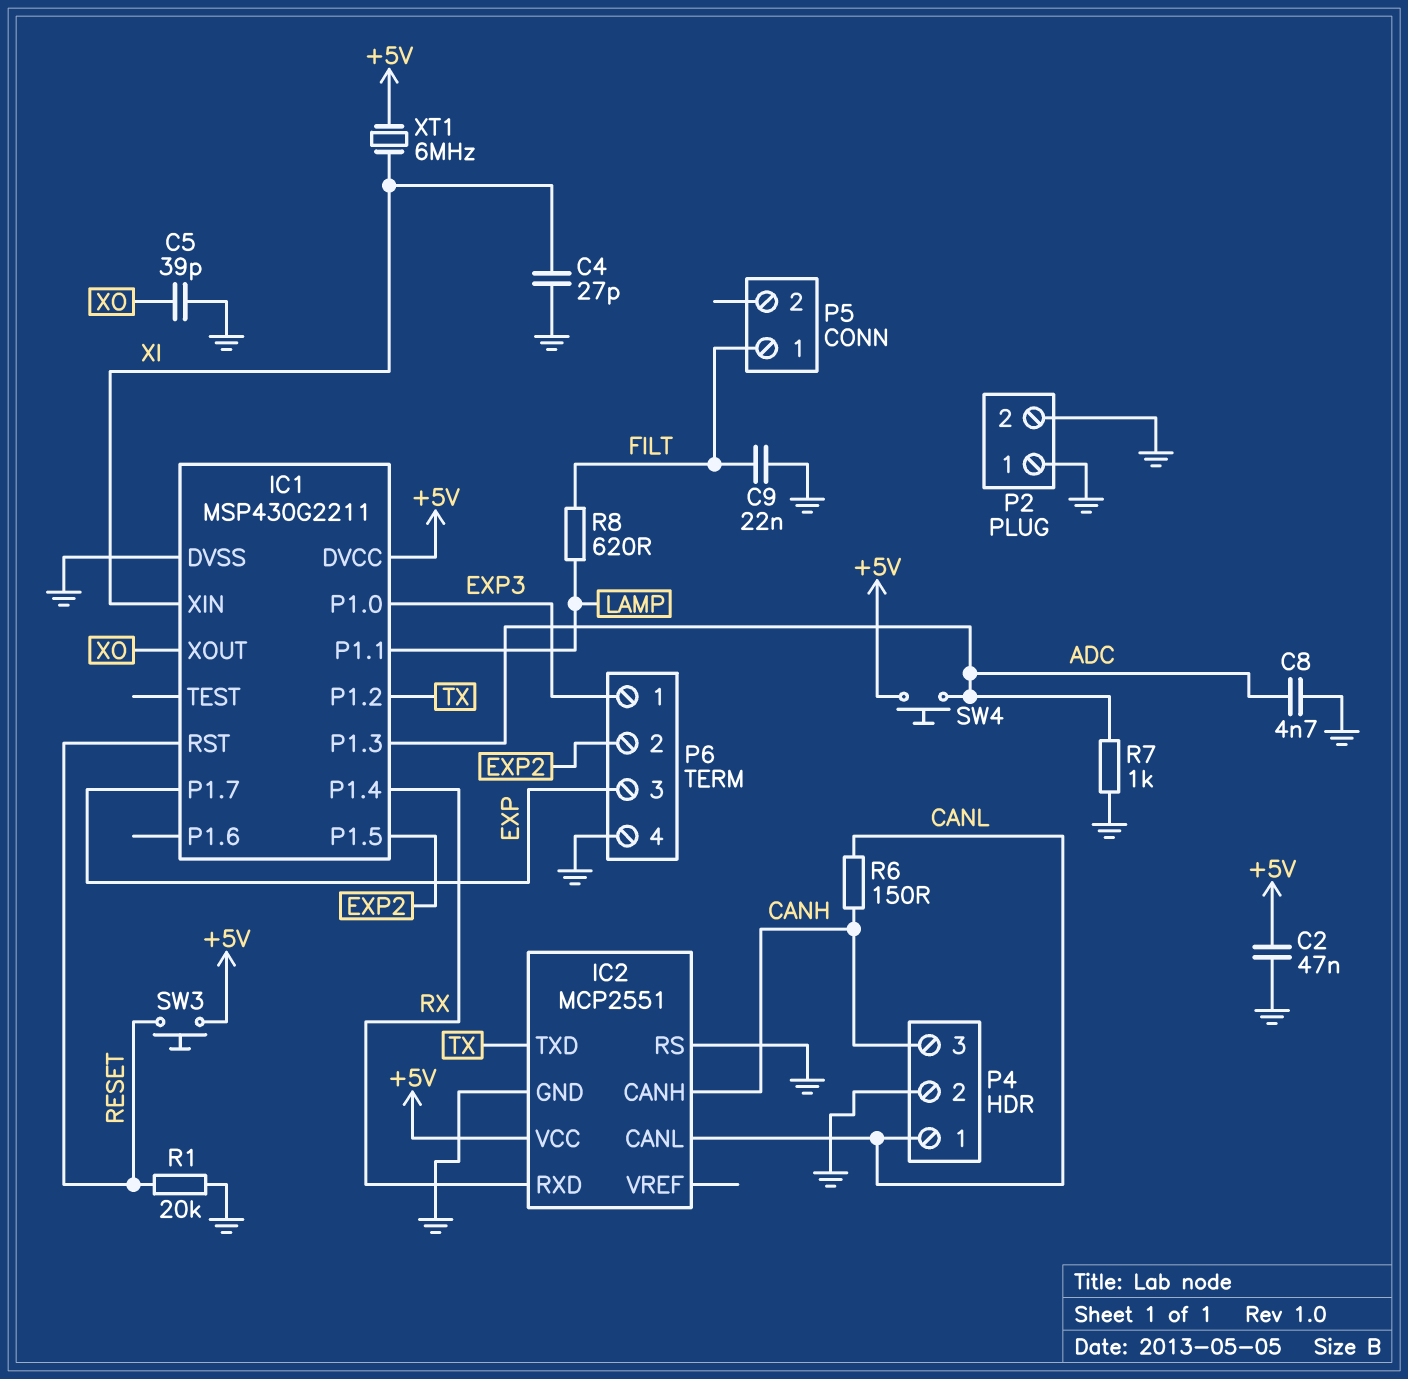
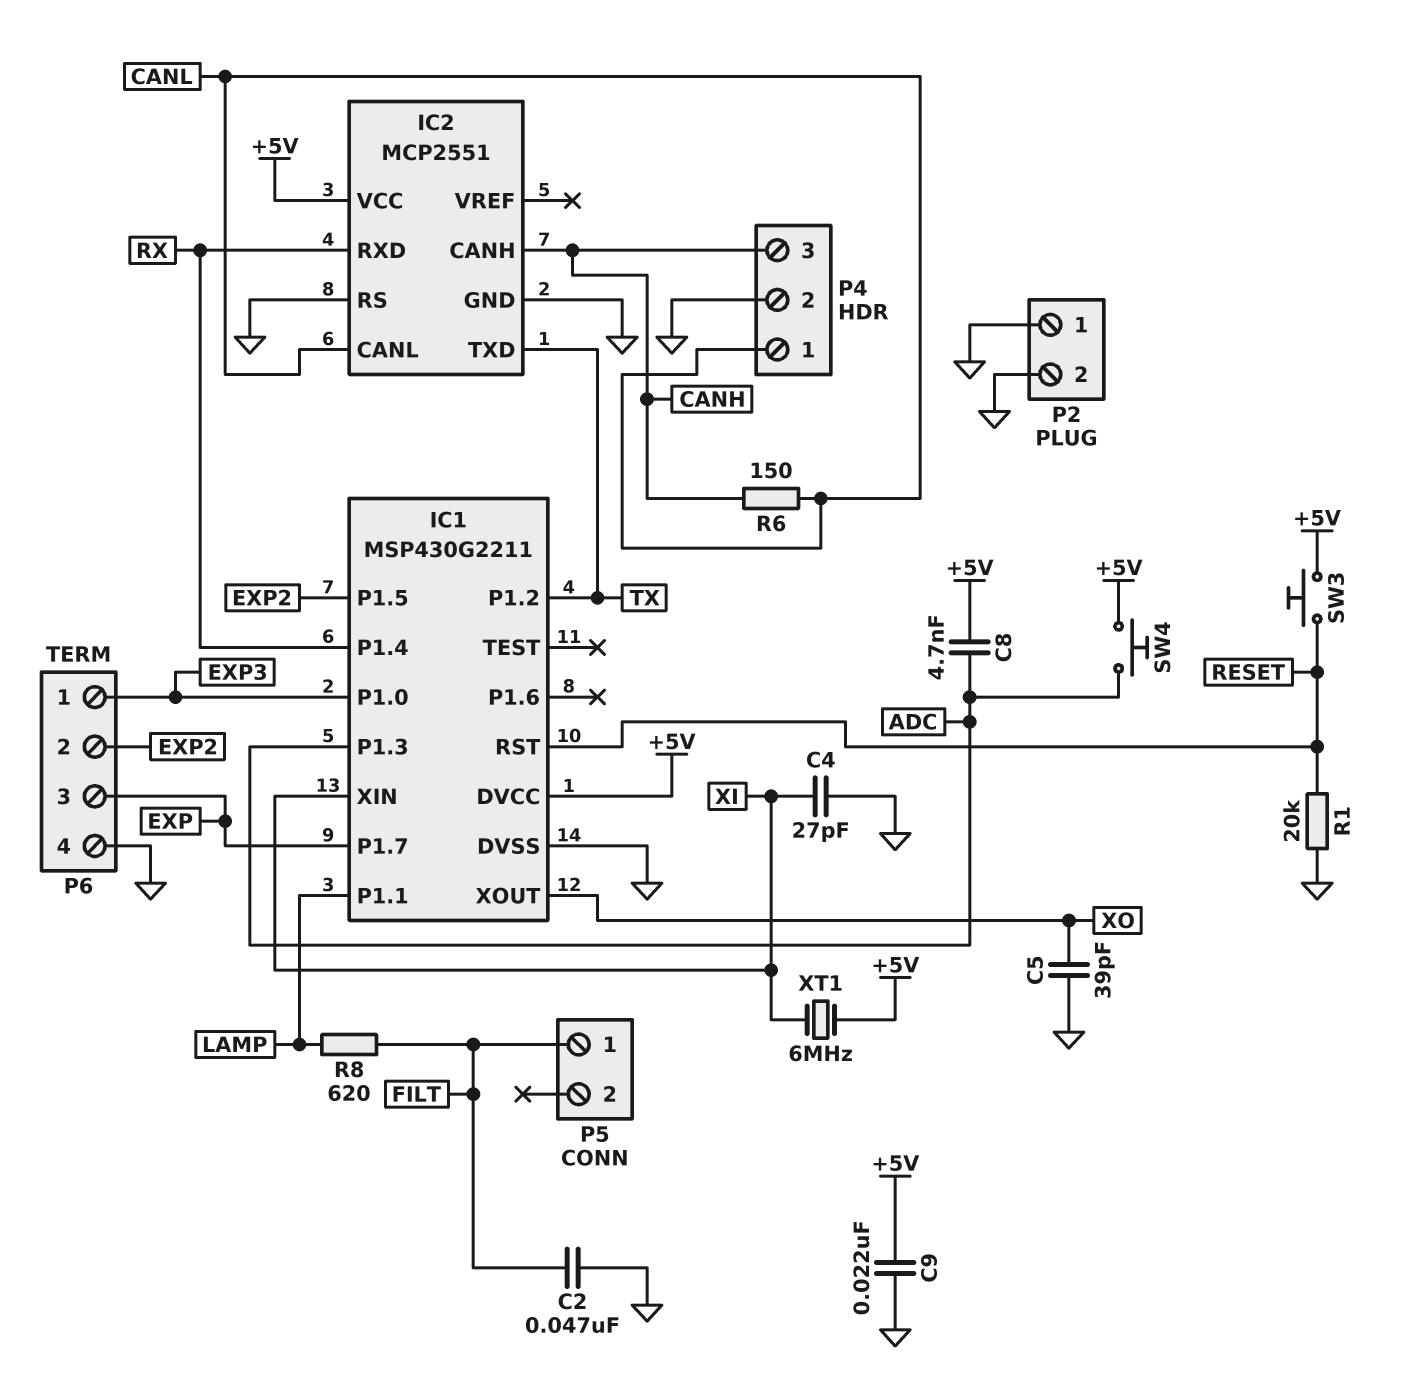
C2: 47nF (+5V, GND) -> 47nF (FILT, GND)
C8: 4.7nF (ADC, GND) -> 4.7nF (+5V, ADC)
C9: 22nF (FILT, GND) -> 22nF (+5V, GND)
R7: 1k (ADC, GND) -> none

